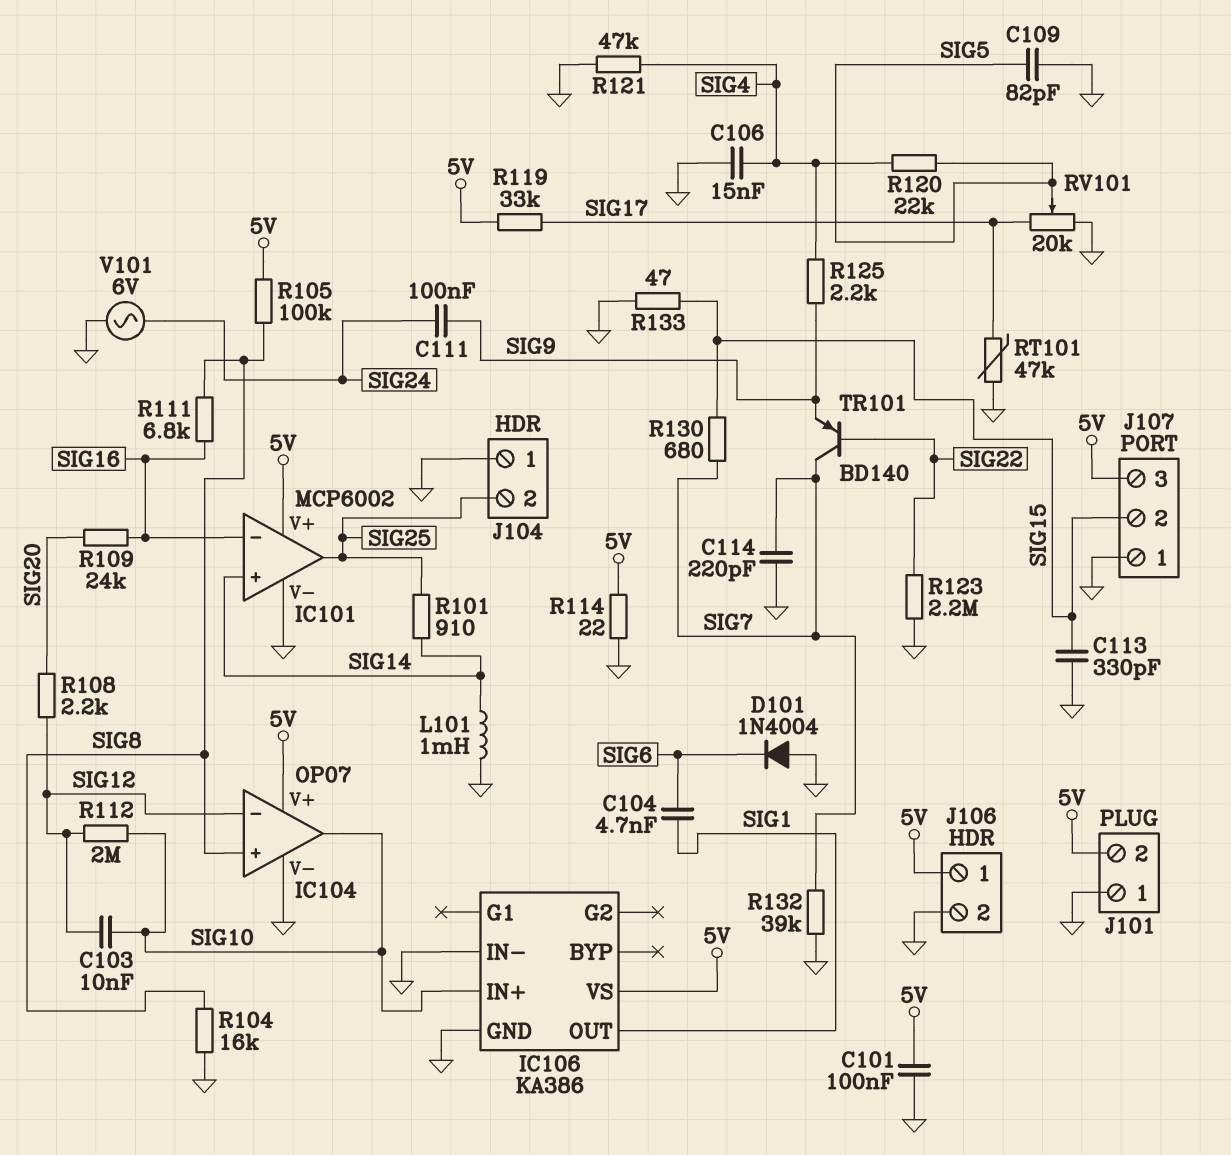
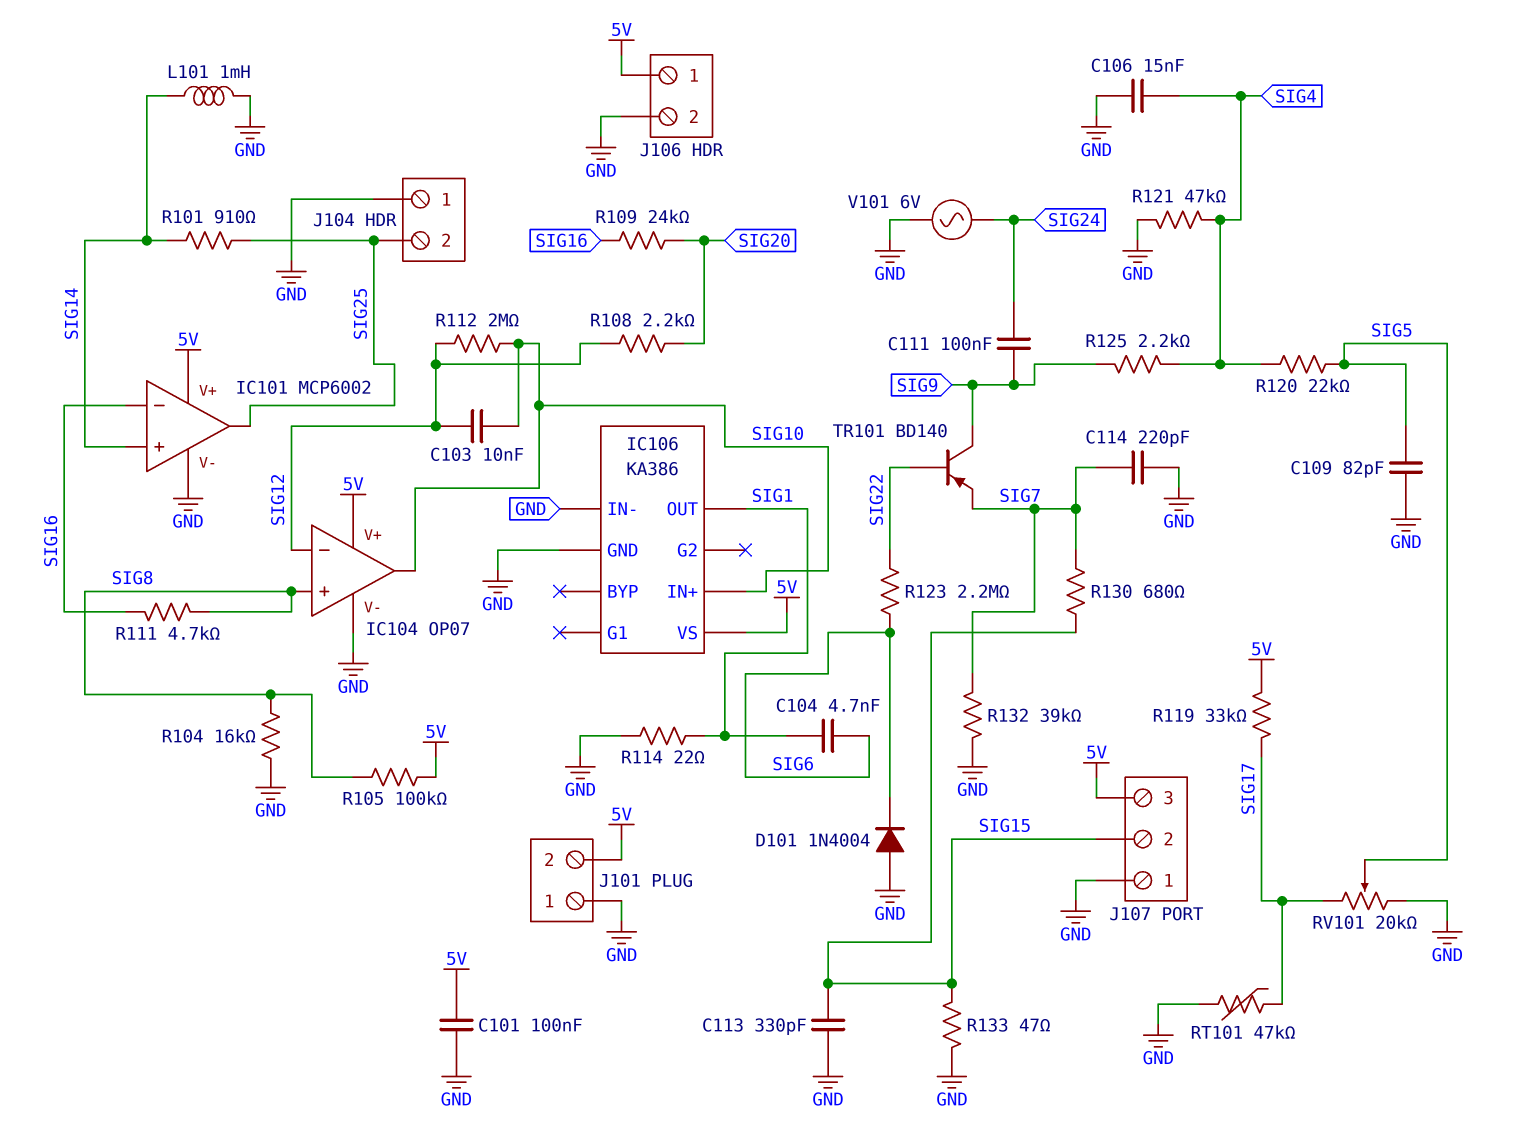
R111: 6.8k (SIG8, SIG16) -> 4.7k (SIG8, SIG16)
R114: 22 (5V, GND) -> 22 (GND, SIG1)
R123: 2.2M (GND, SIG22) -> 2.2M (SIG6, SIG22)
TR101: PNP BD140 (B SIG22, C SIG7, E SIG9) -> PNP BD140 (B SIG22, C SIG9, E SIG7)

